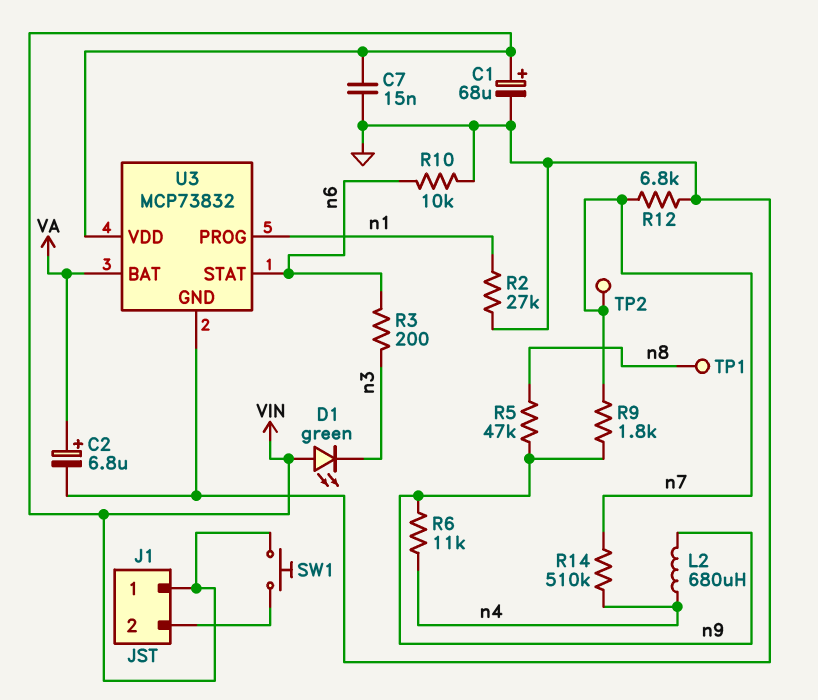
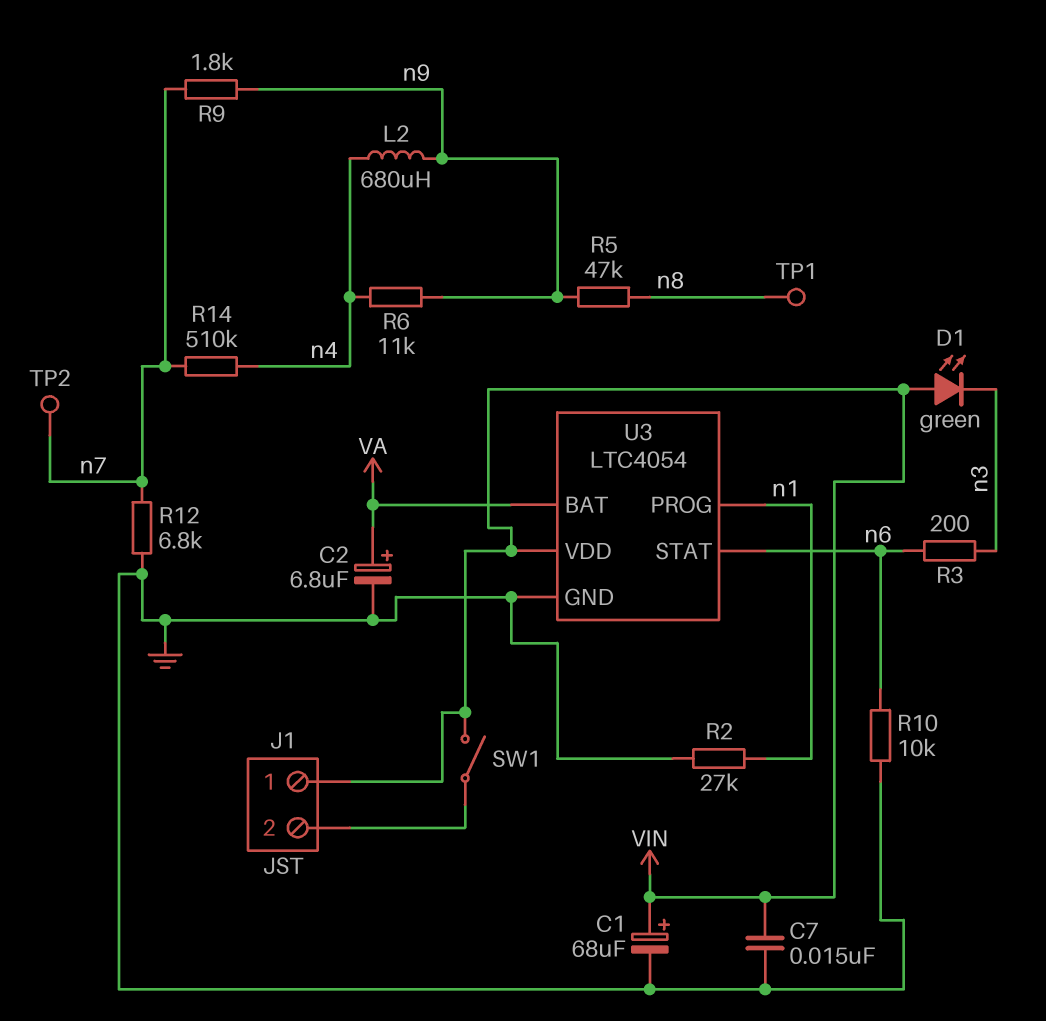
SW1: button (J1/2, VIN) -> switch (J1/2, VIN)
U3: MCP73832 -> LTC4054

